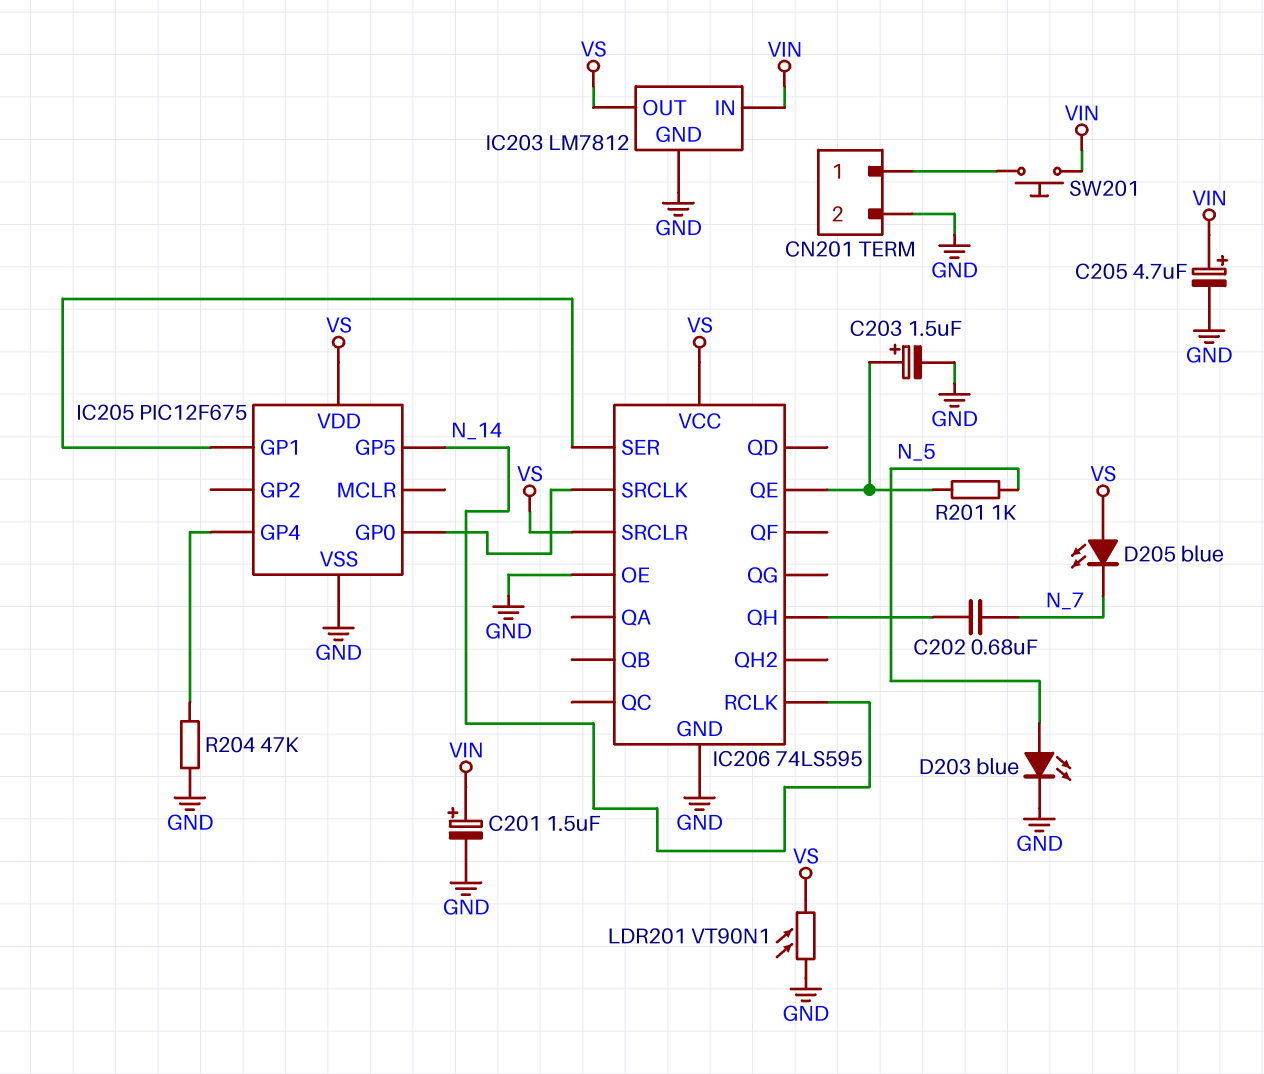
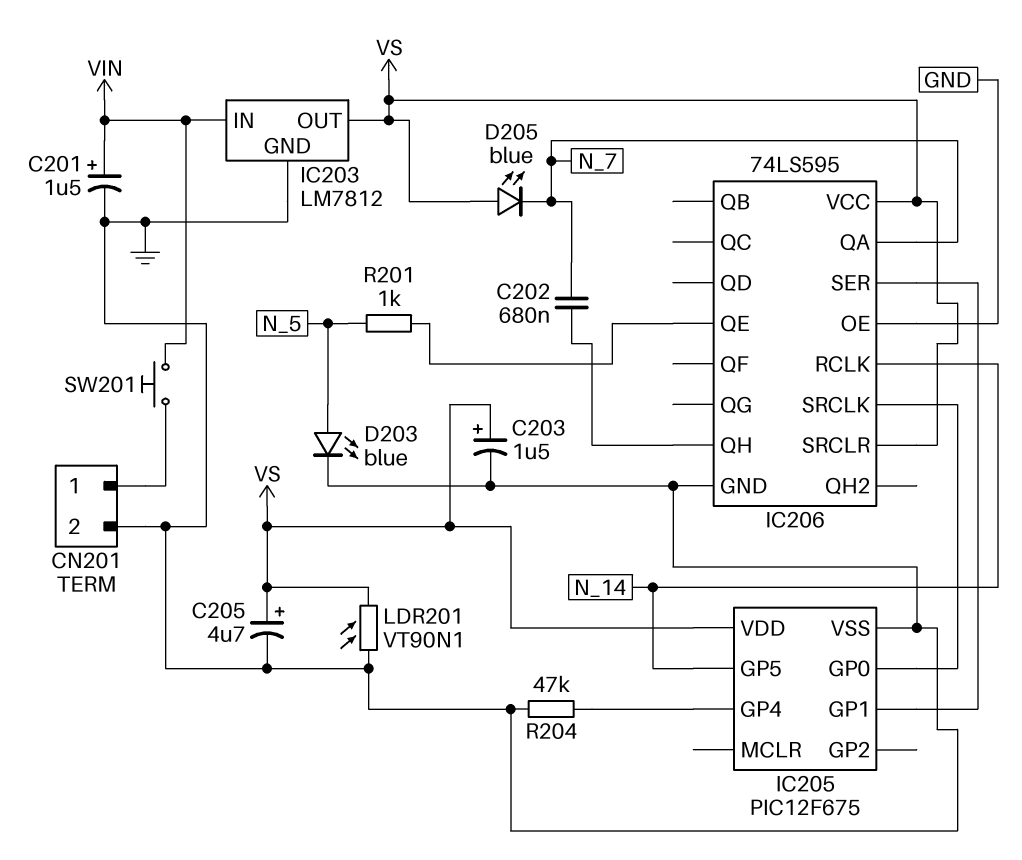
C203: 1.5uF (plus IC206/QE, minus GND) -> 1.5uF (plus VS, minus GND)
C205: 4.7uF (plus VIN, minus GND) -> 4.7uF (plus VS, minus GND)
IC206 pin QA: none -> N_7

